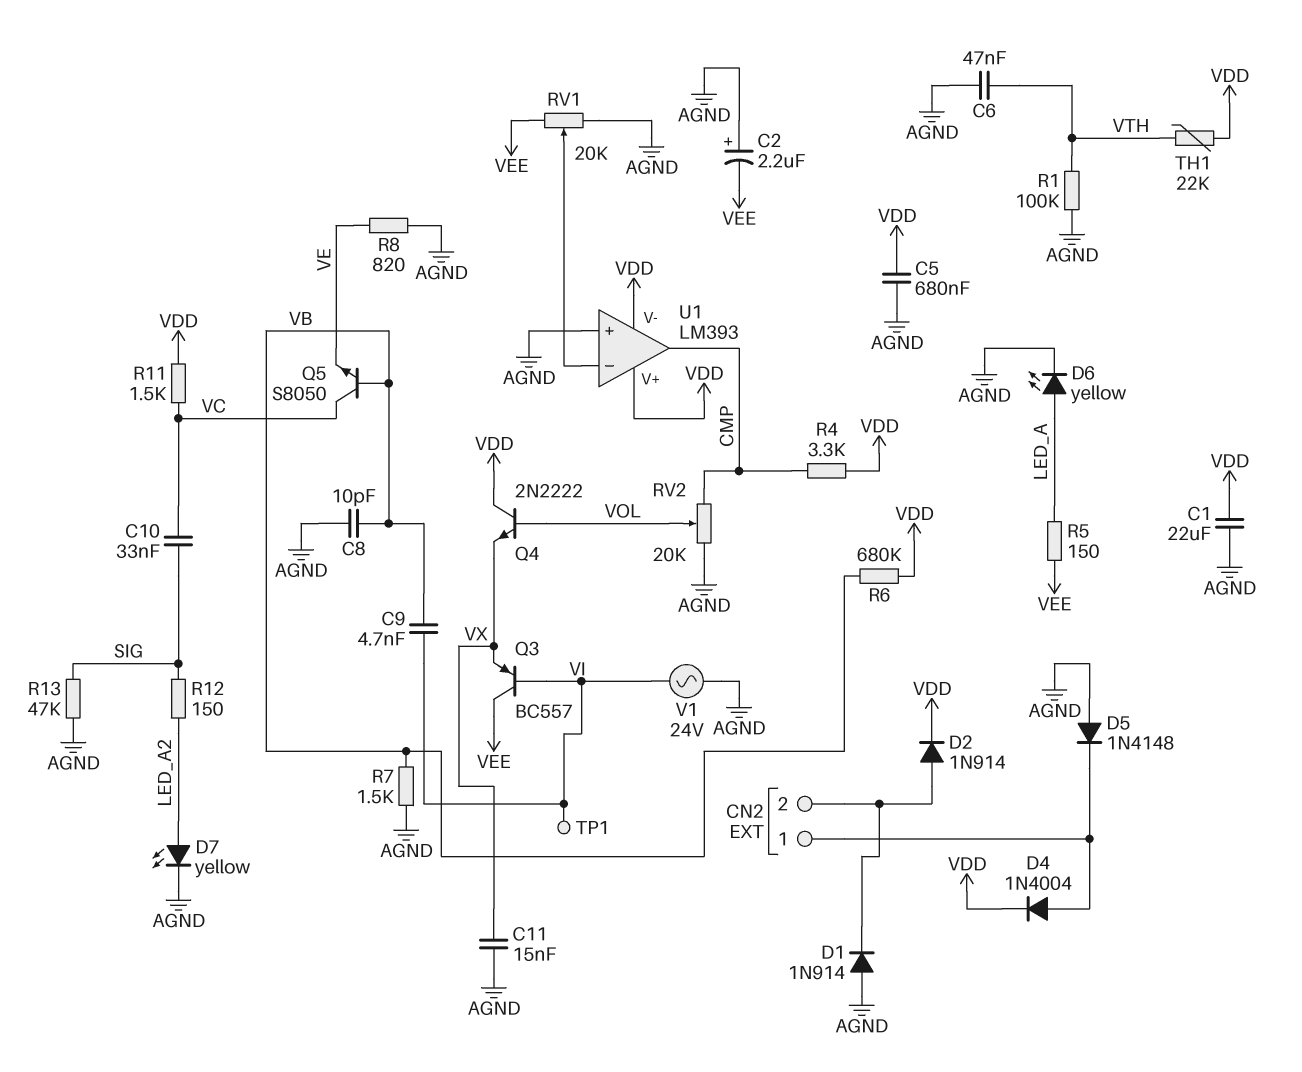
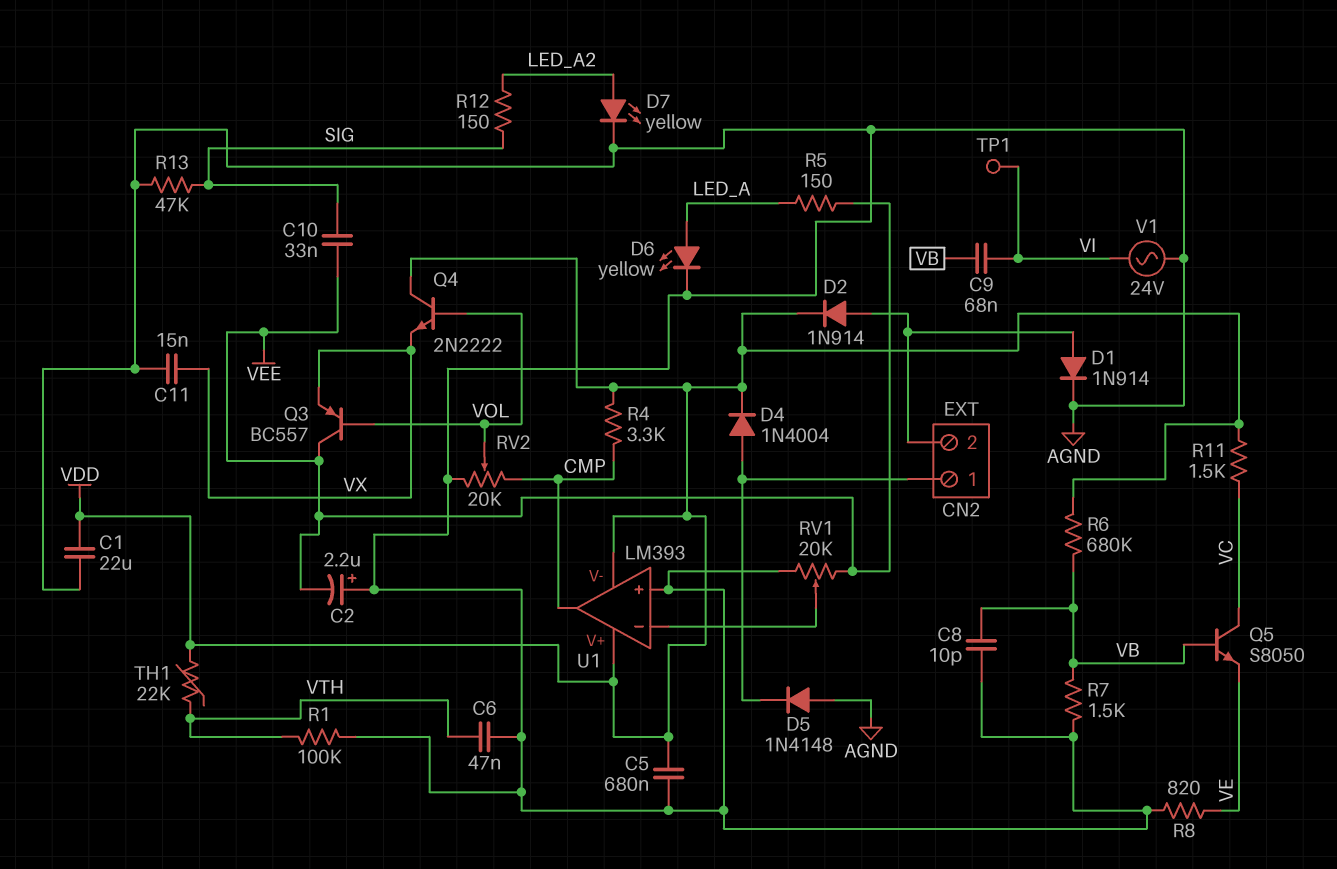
C9: 4.7nF (VB, VI) -> 68nF (VB, VI)
C10: 33nF (SIG, VC) -> 33nF (SIG, VEE)
D1: diode 1N914 (A AGND, K CN2/2) -> diode 1N914 (A CN2/2, K AGND)
Q3: PNP BC557 (B VI, C VEE, E VX) -> PNP BC557 (B VOL, C VEE, E VX)

